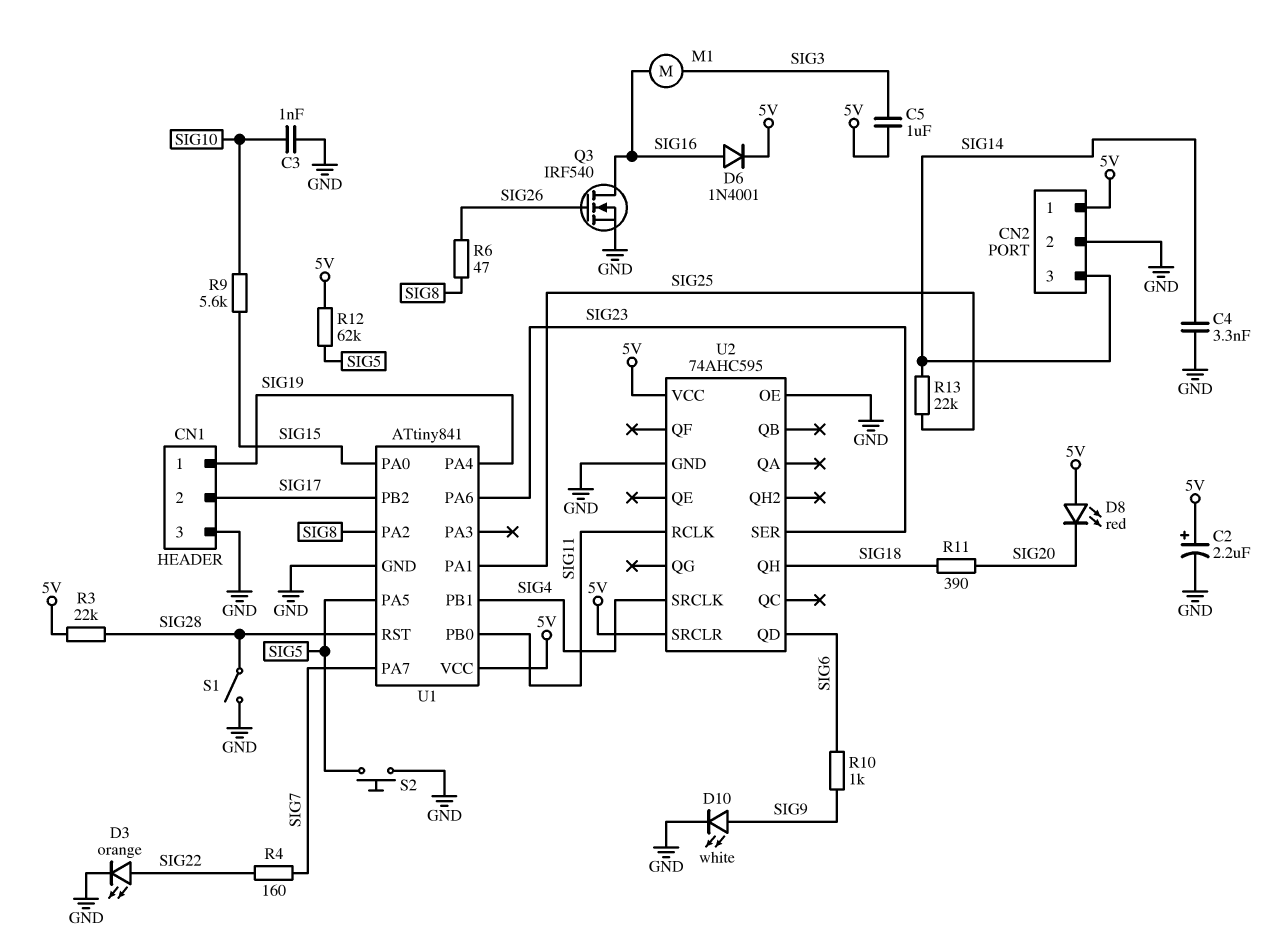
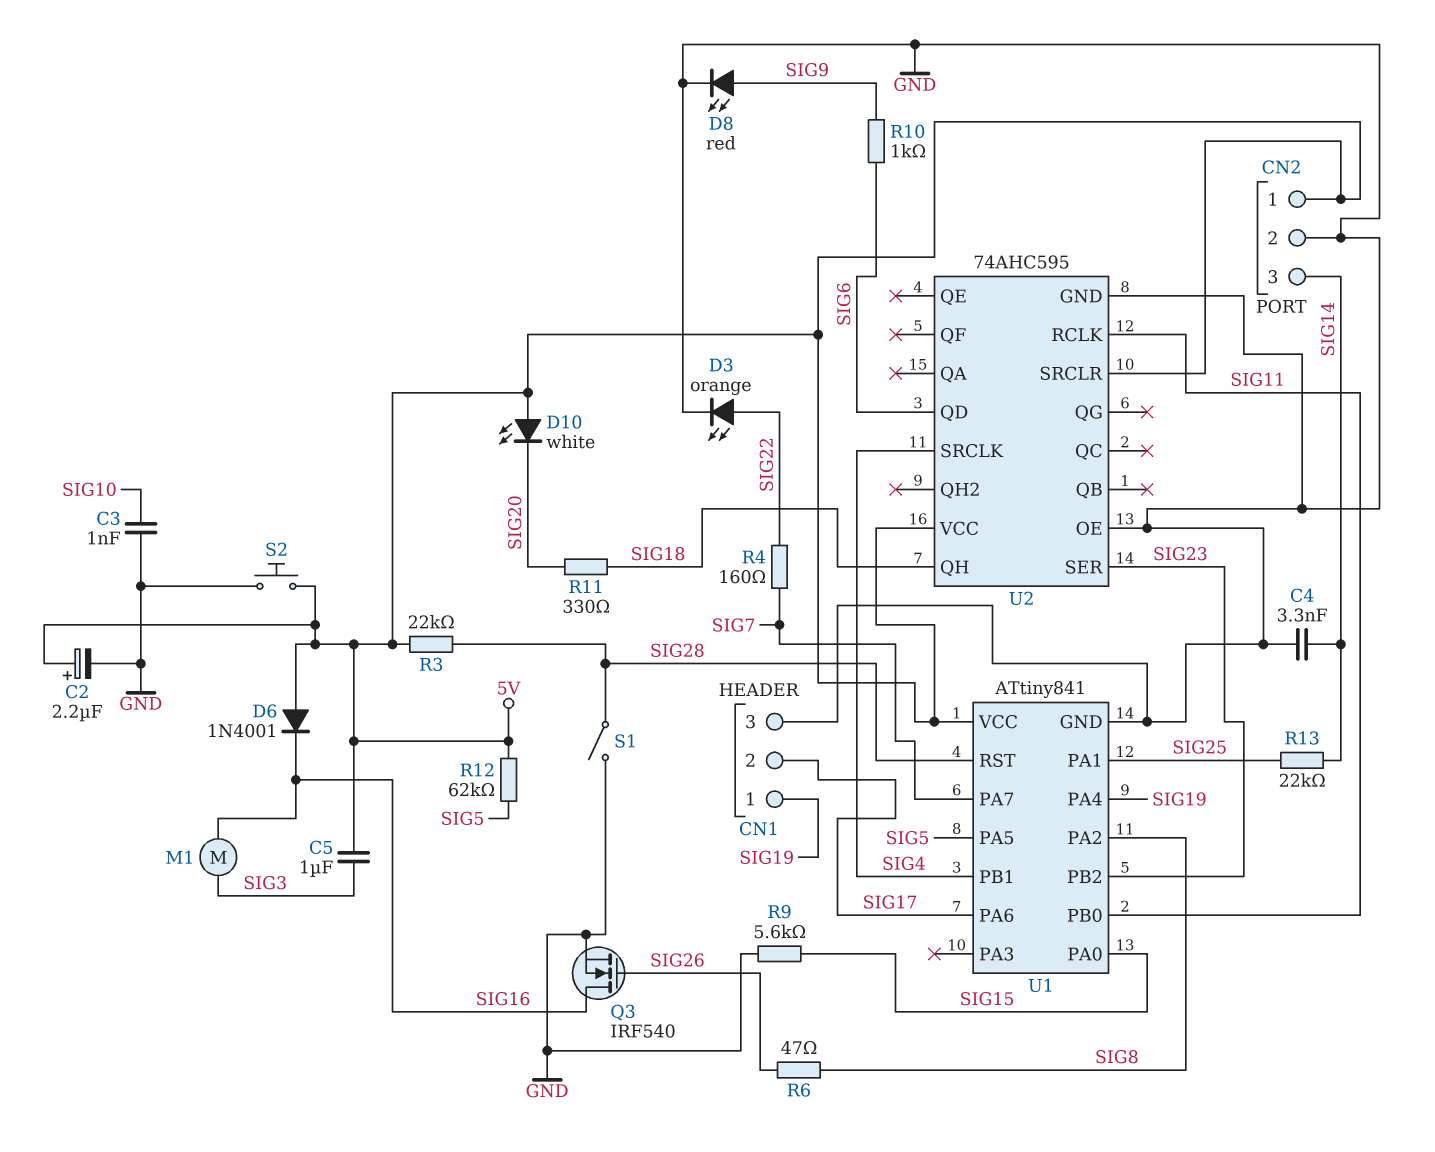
D6: diode 1N4001 (A SIG16, K 5V) -> diode 1N4001 (A 5V, K SIG16)
D8: LED red (A 5V, K SIG20) -> LED red (A SIG9, K GND)
D10: LED white (A SIG9, K GND) -> LED white (A 5V, K SIG20)
R9: 5.6k (SIG10, SIG15) -> 5.6k (GND, SIG15)
R11: 390 (SIG18, SIG20) -> 330 (SIG18, SIG20)
S2: button (GND, SIG5) -> button (5V, GND)
U1 pin PA6: SIG23 -> SIG17
U1 pin PB2: SIG17 -> SIG23

